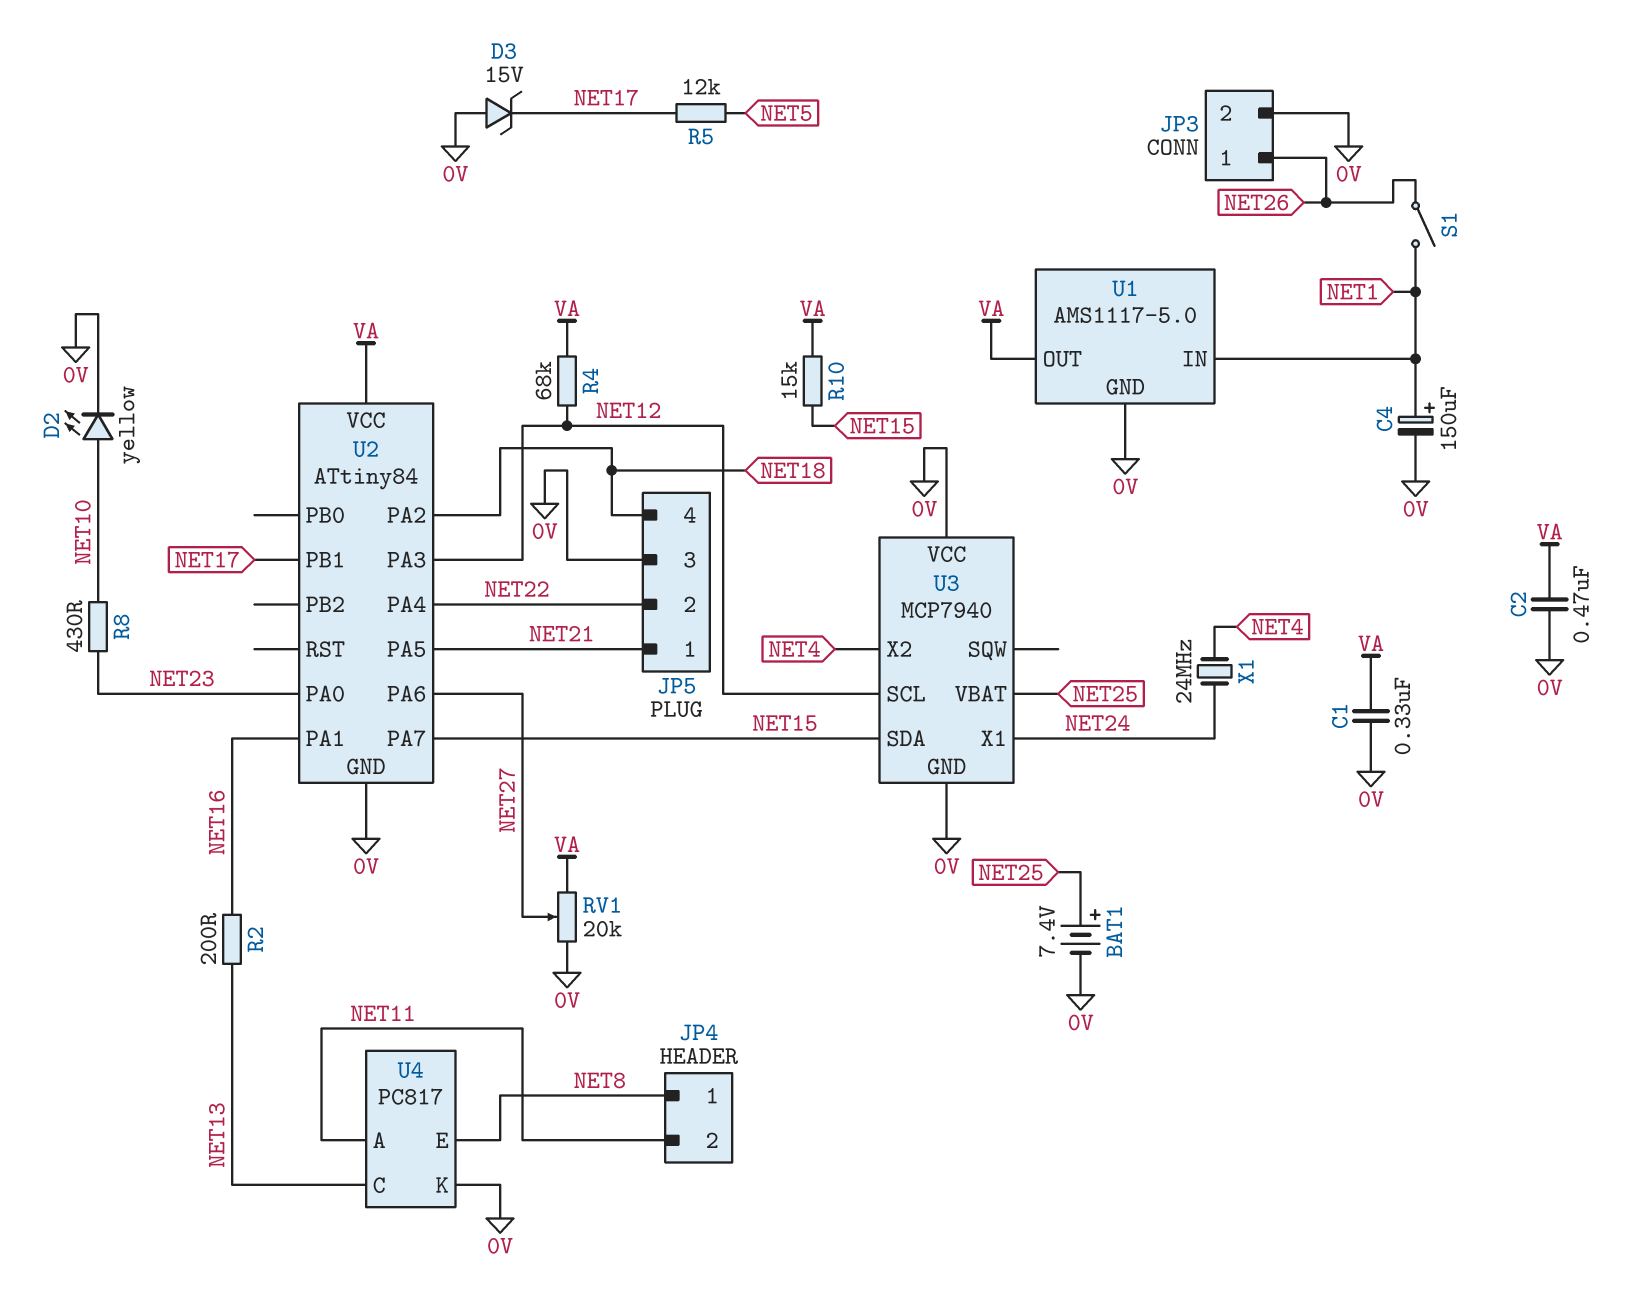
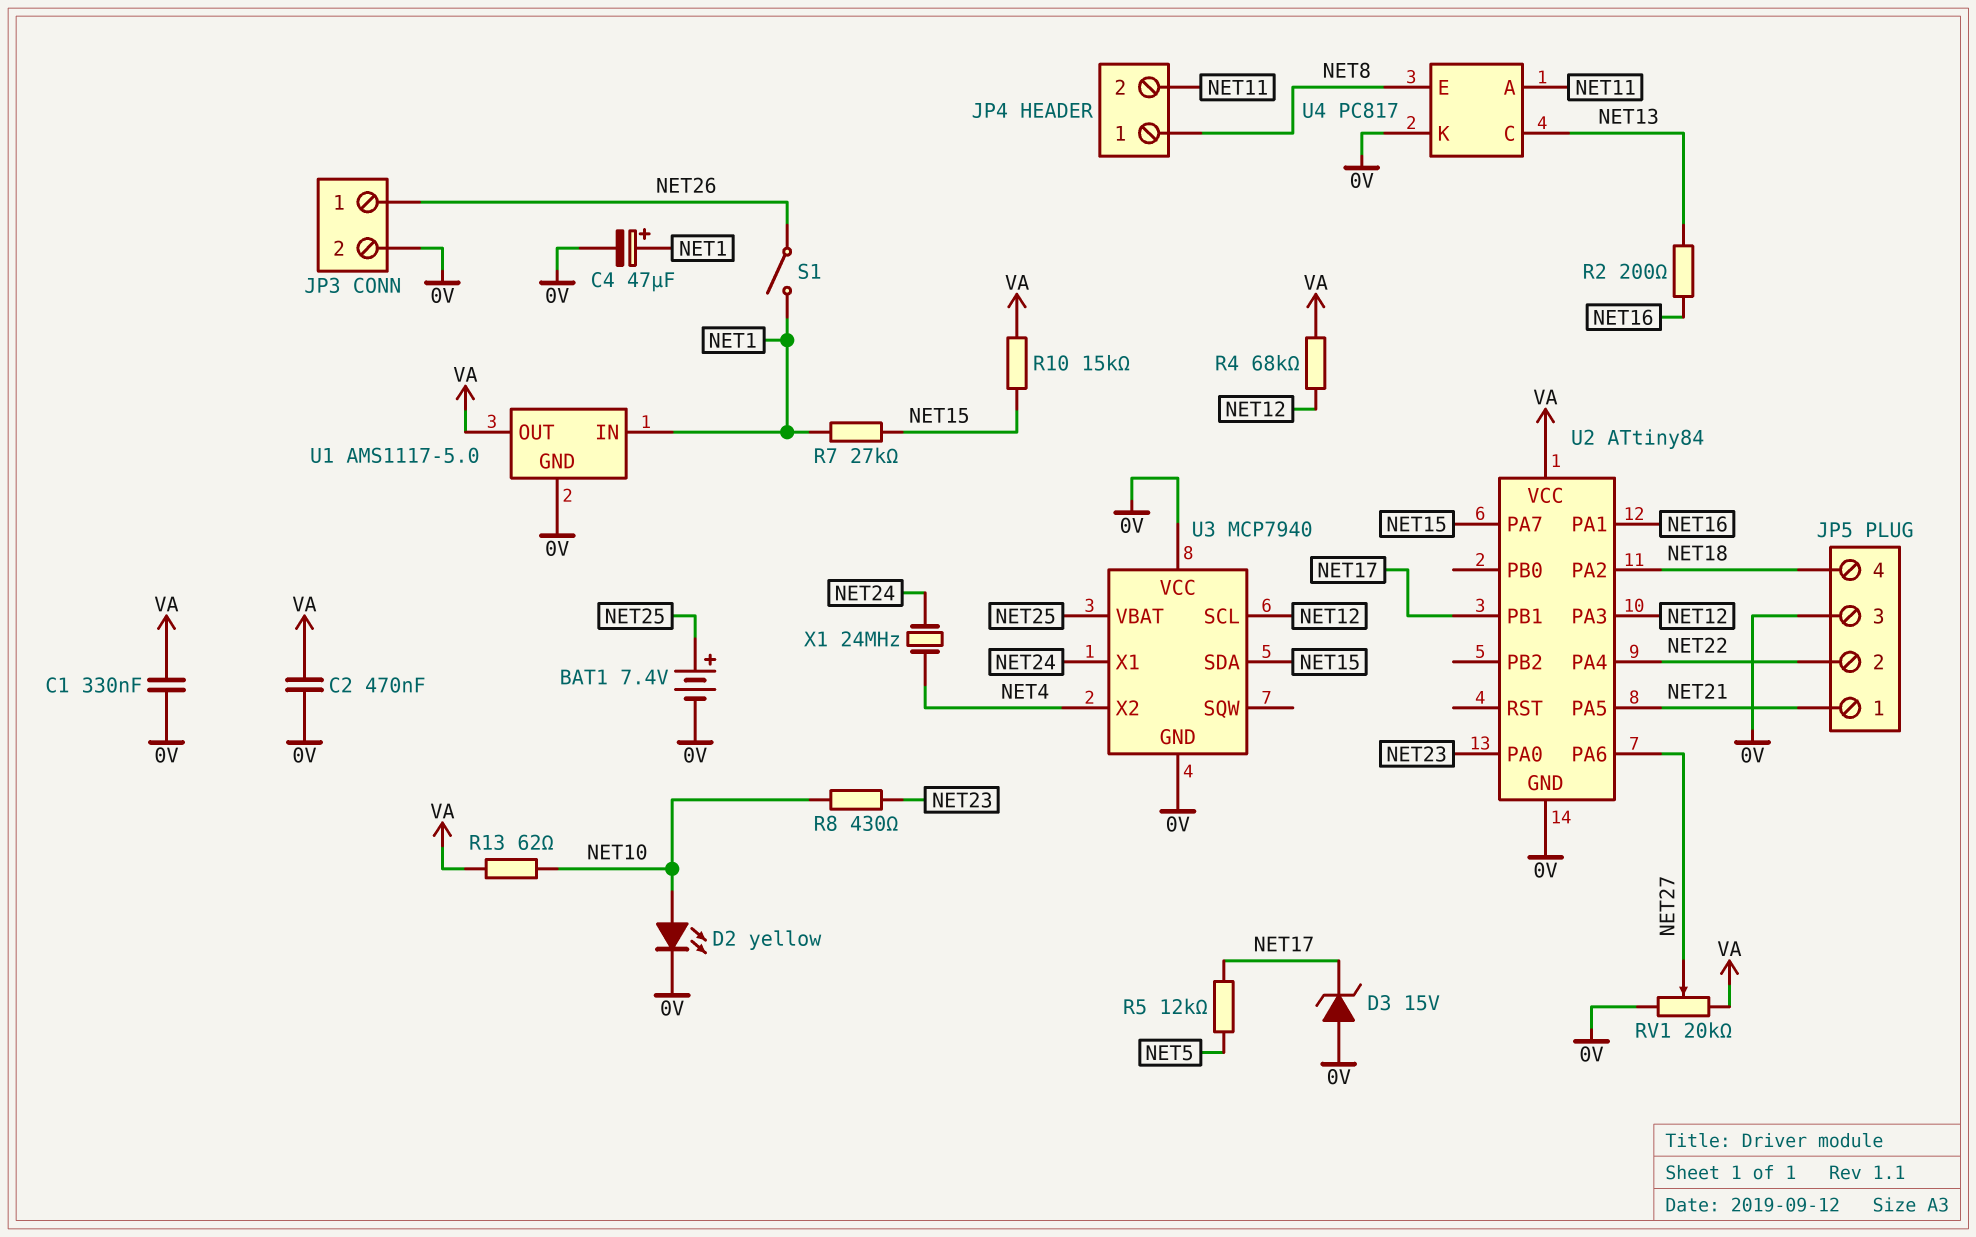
C4: 150uF (plus NET1, minus 0V) -> 47uF (plus NET1, minus 0V)
R7: none -> 27k (NET1, NET15)
R13: none -> 62 (NET10, VA)

